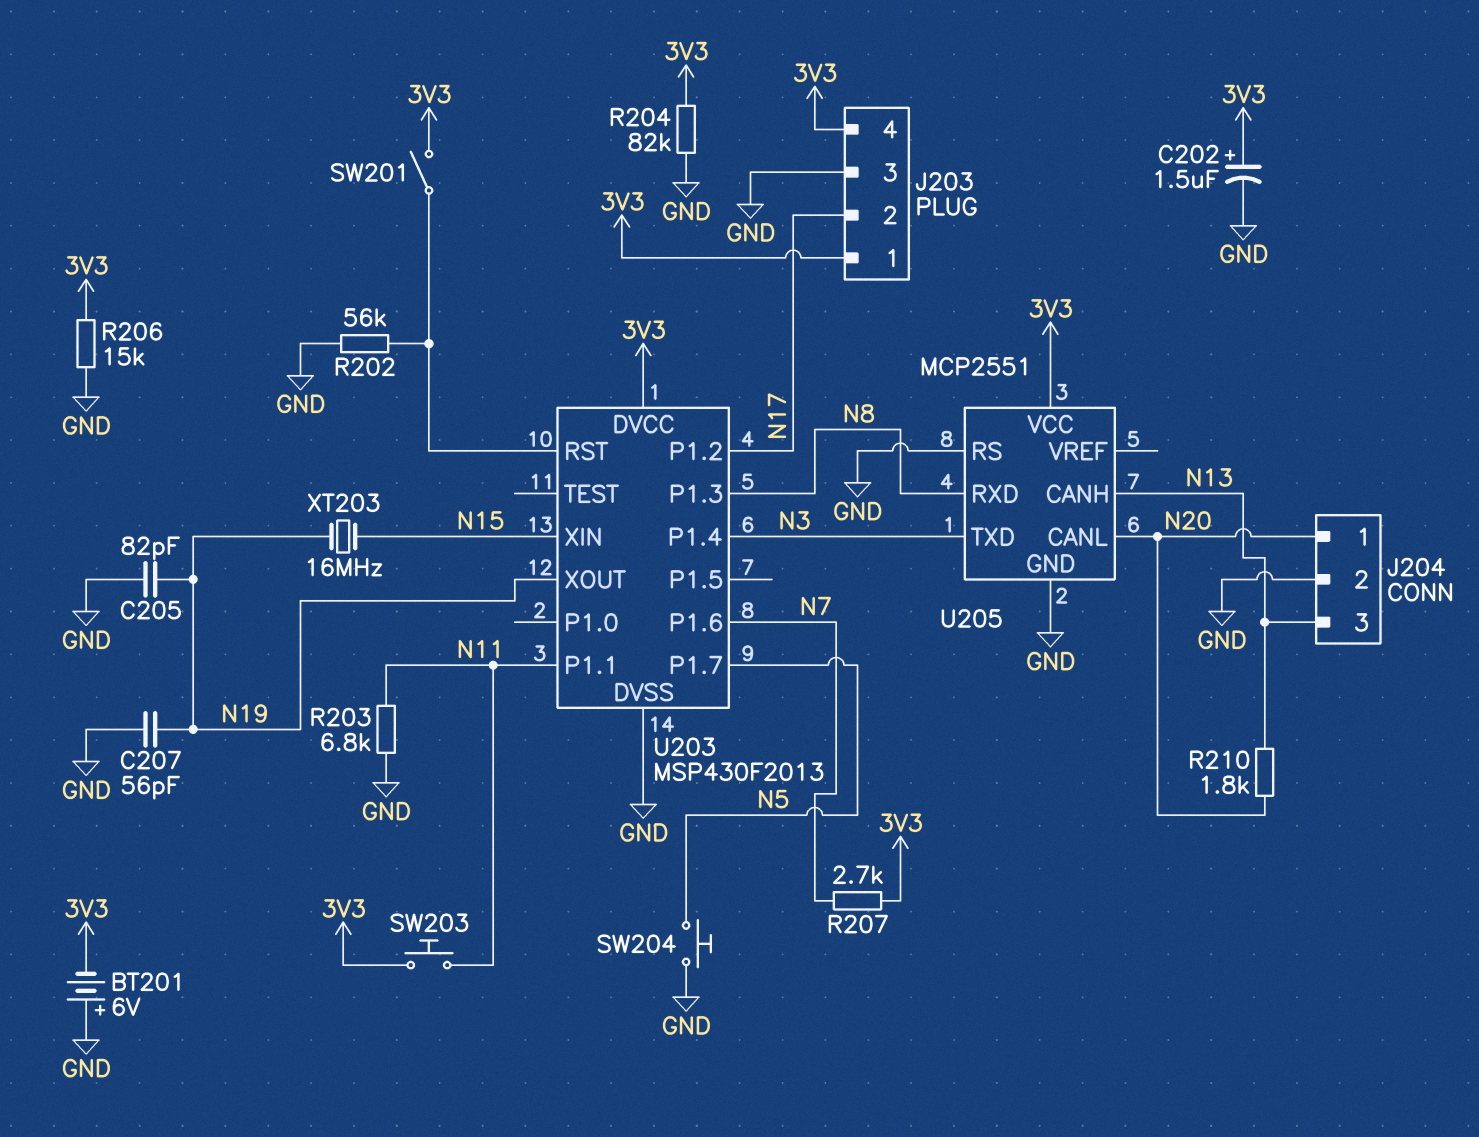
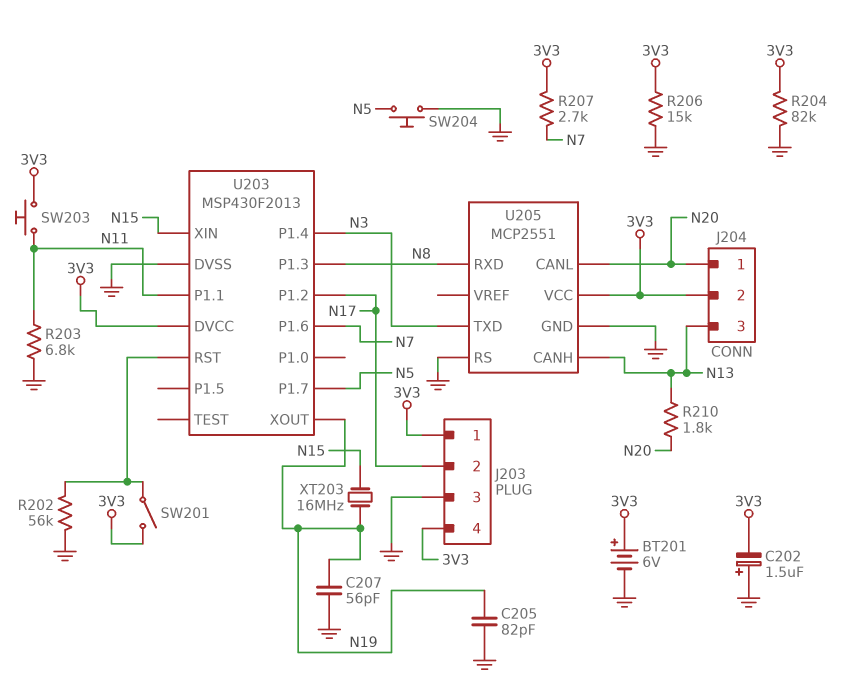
BT201: 6V (plus GND, minus 3V3) -> 6V (plus 3V3, minus GND)
C202: 1.5uF (plus 3V3, minus GND) -> 1.5uF (plus GND, minus 3V3)
J204 pin 2: GND -> 3V3

